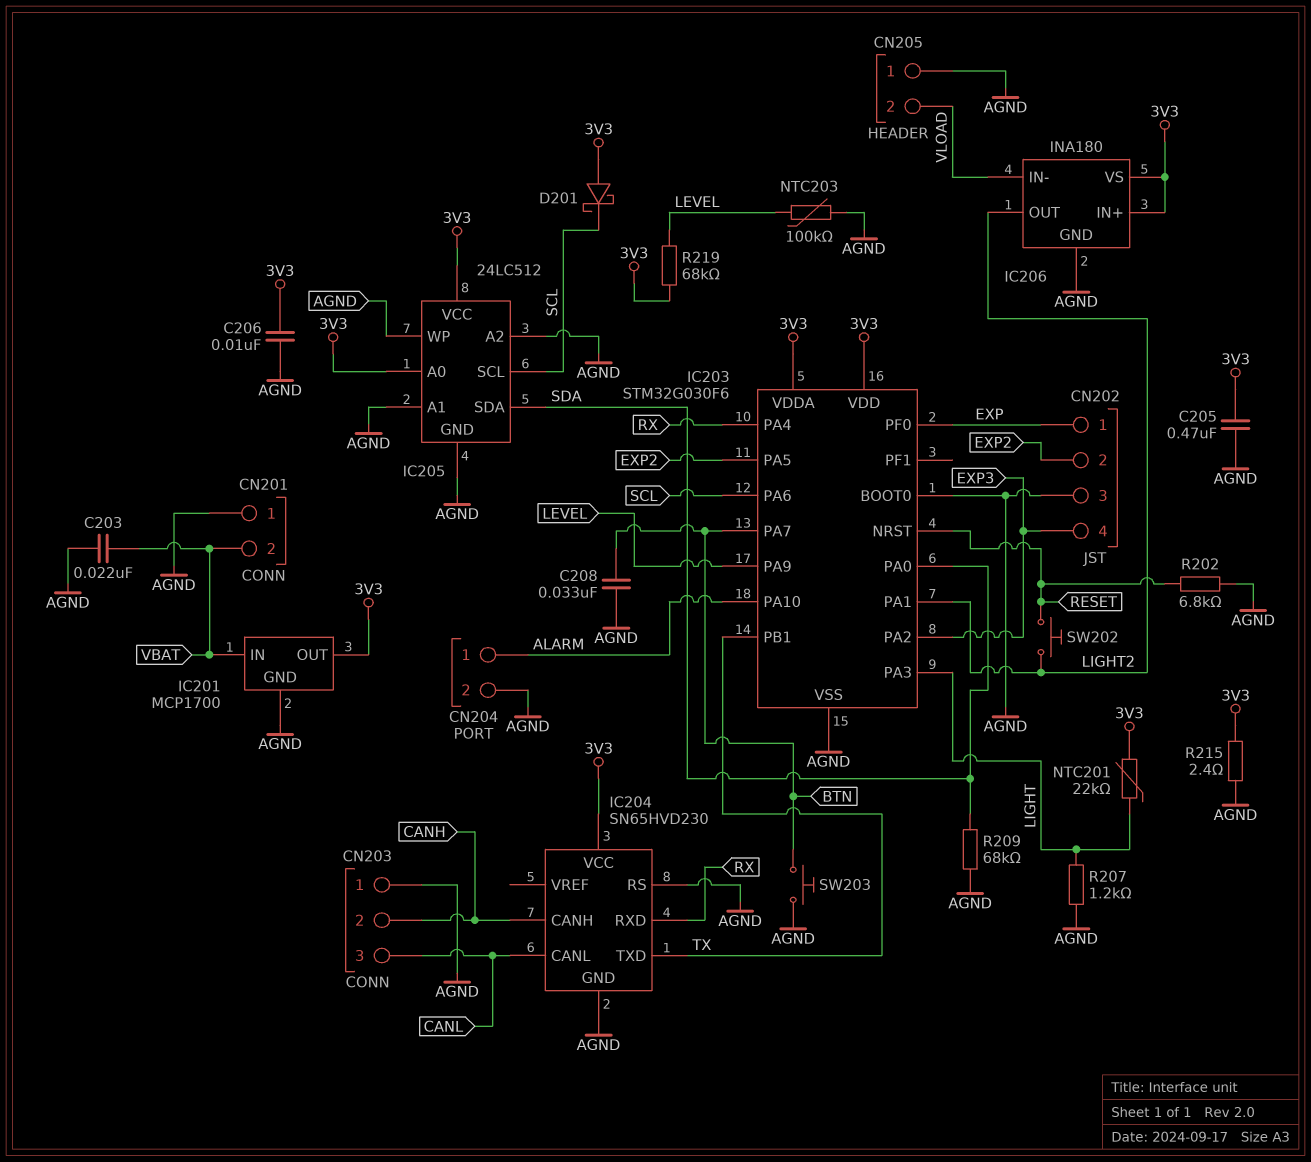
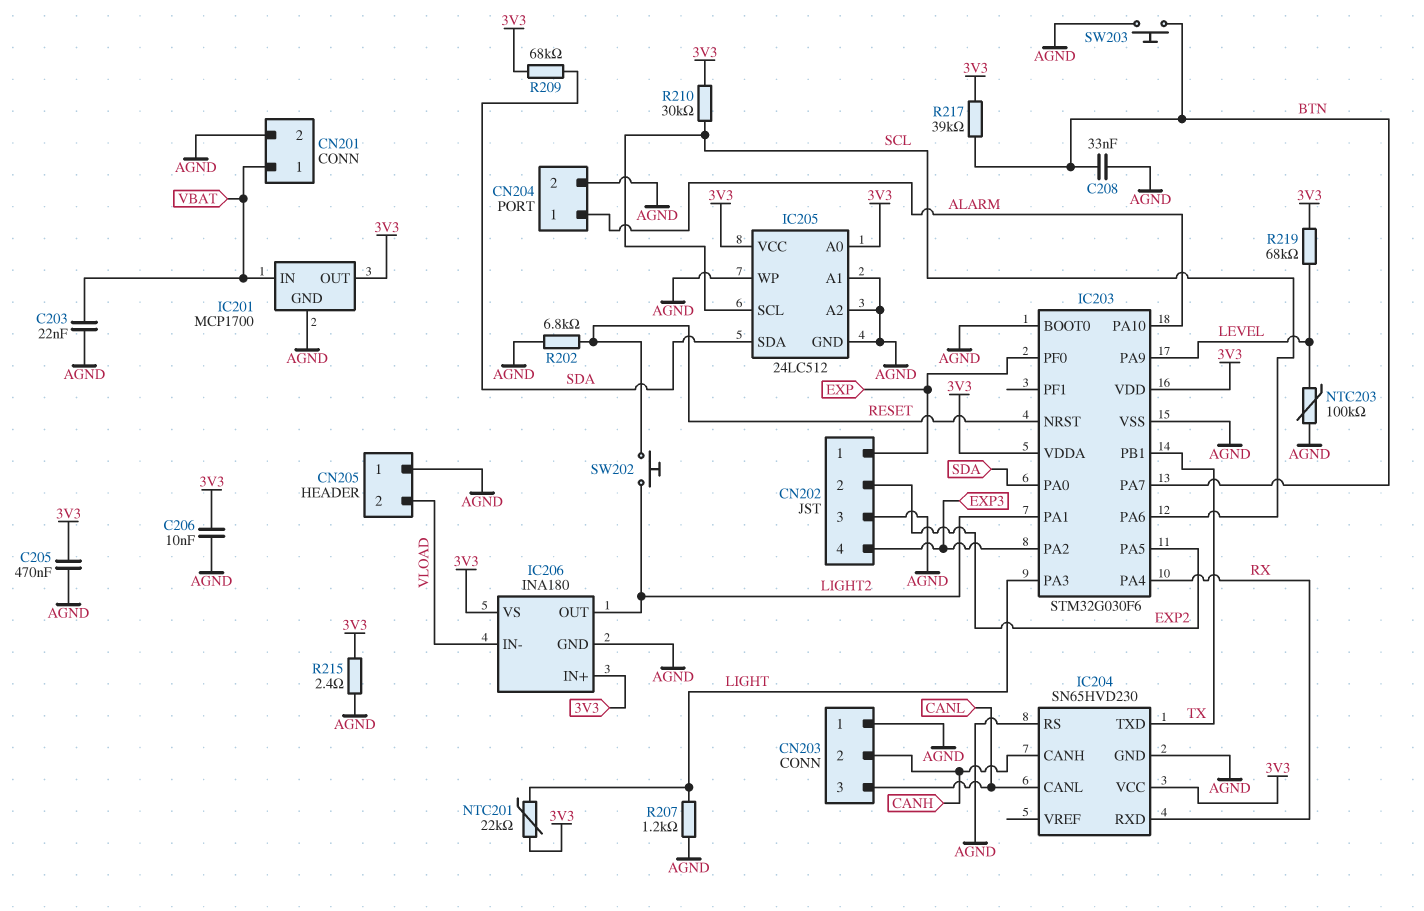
CN201 pin 1: AGND -> VBAT
CN201 pin 2: VBAT -> AGND
D201: schottky (A 3V3, K SCL) -> none
R209: 68k (AGND, SDA) -> 68k (3V3, SDA)
R210: none -> 30k (3V3, SCL)
R217: none -> 39k (3V3, BTN)

